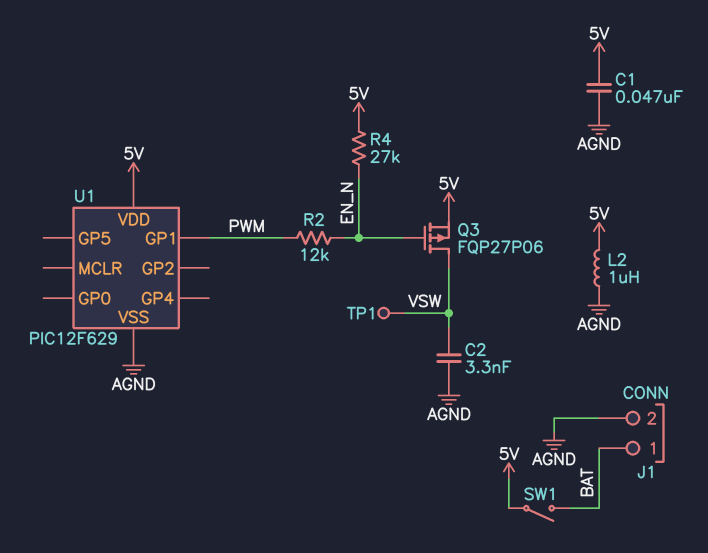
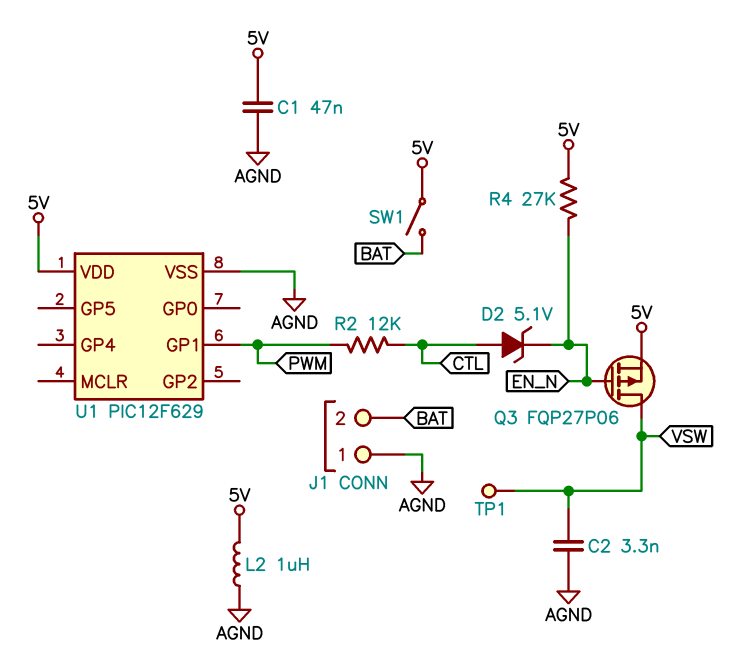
D2: none -> zener 5.1V (A CTL, K EN_N)
J1 pin 1: BAT -> AGND
J1 pin 2: AGND -> BAT
R2: 12k (EN_N, PWM) -> 12k (CTL, PWM)

